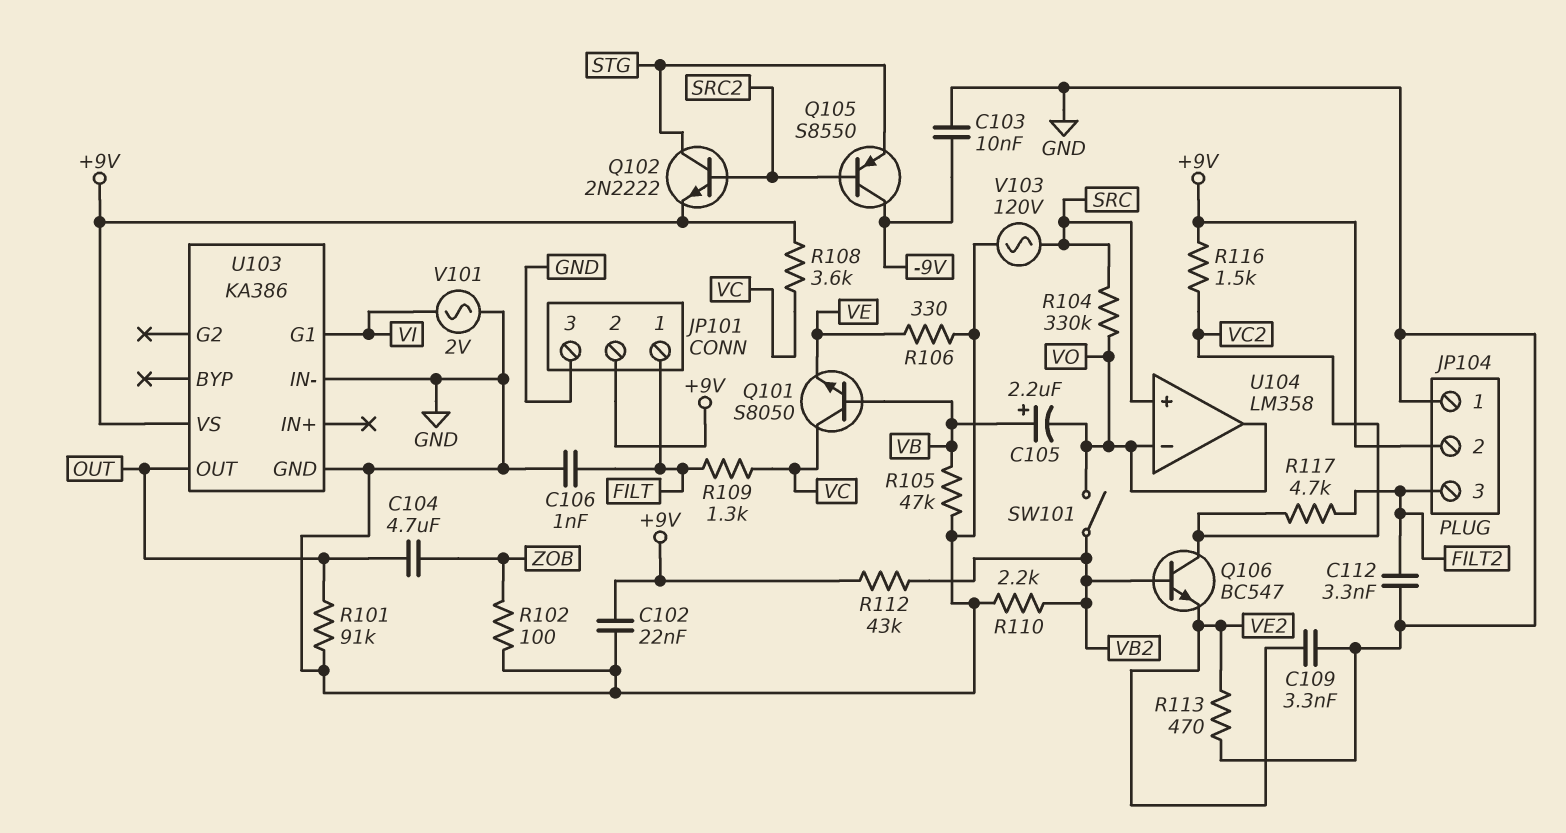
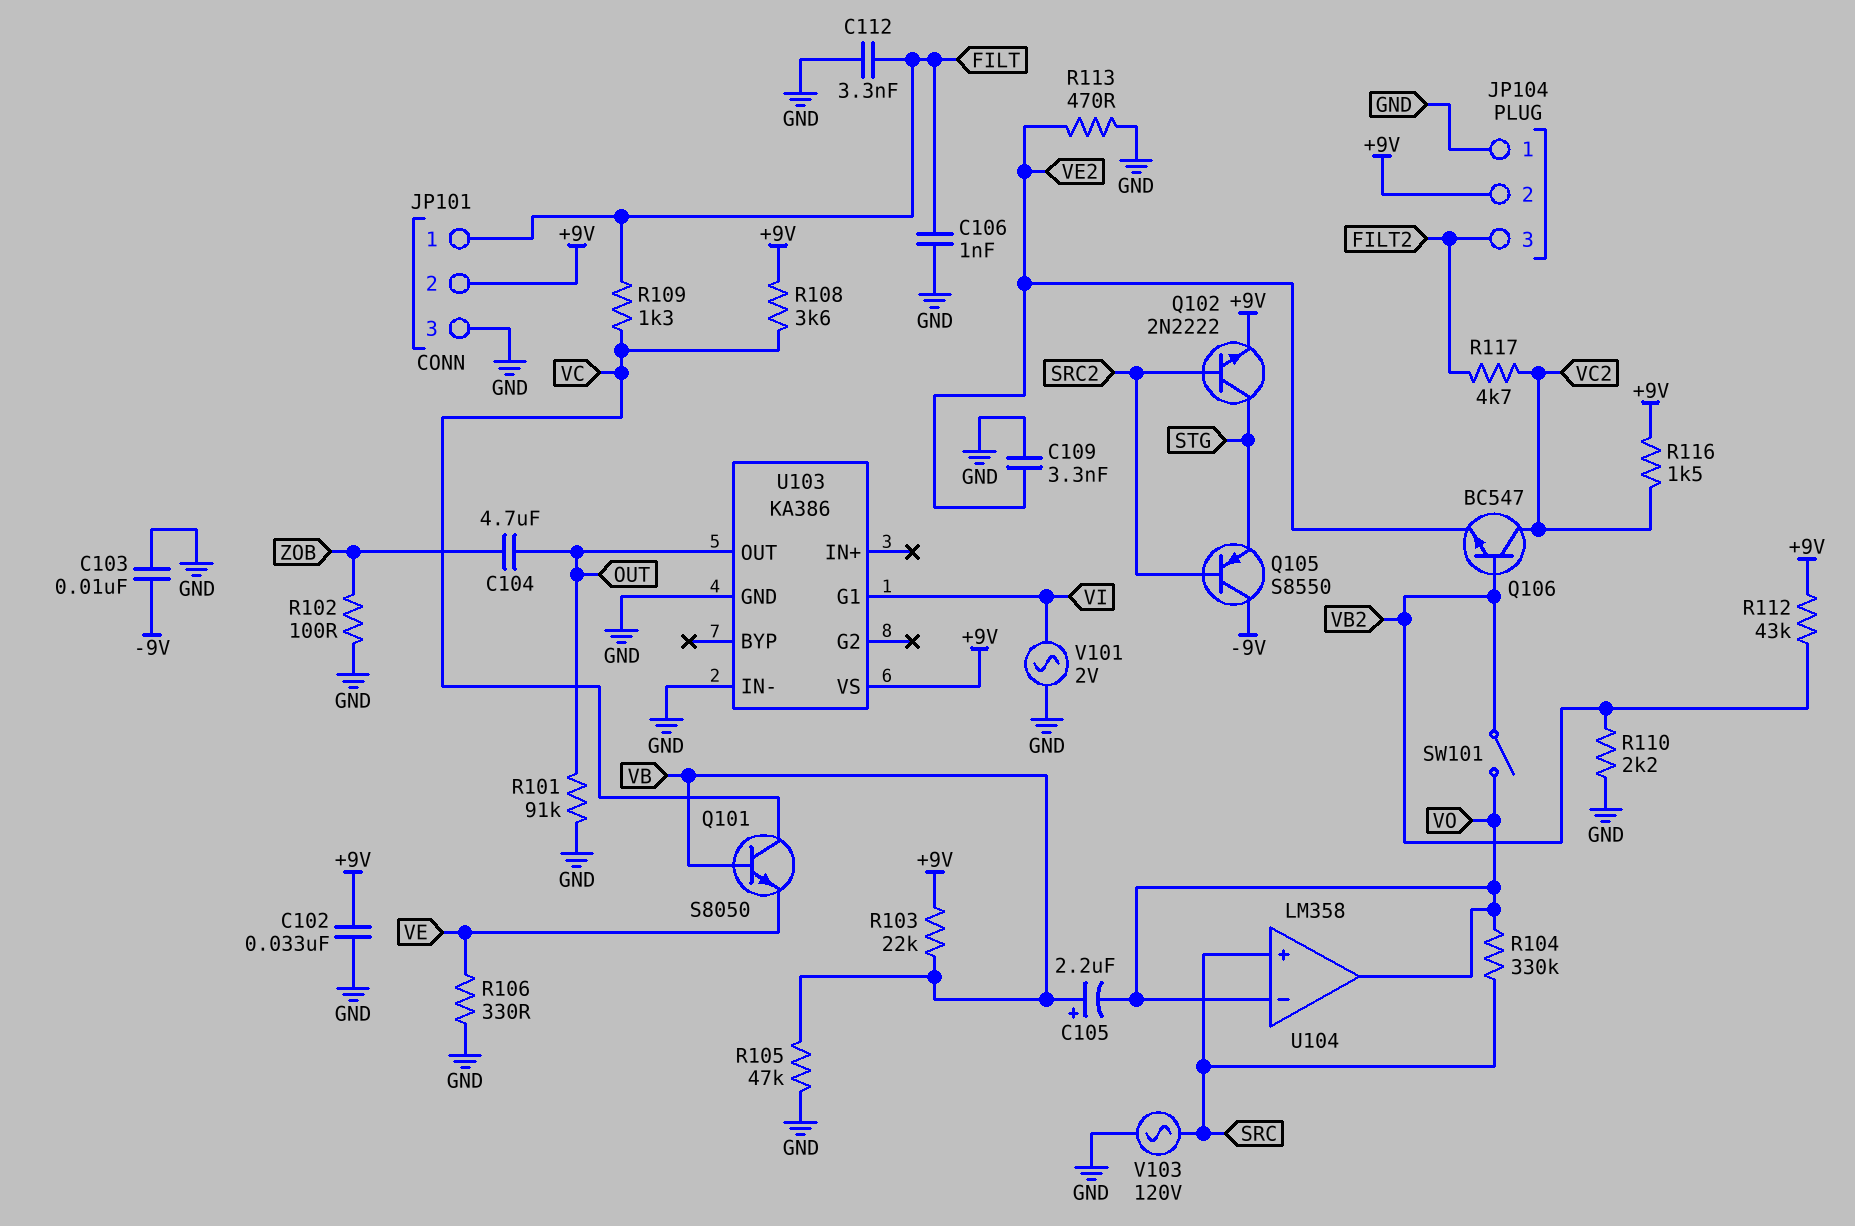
C102: 22nF (+9V, GND) -> 33nF (+9V, GND)
C112: 3.3nF (FILT2, GND) -> 3.3nF (FILT, GND)
R103: none -> 22k (+9V, VB)

